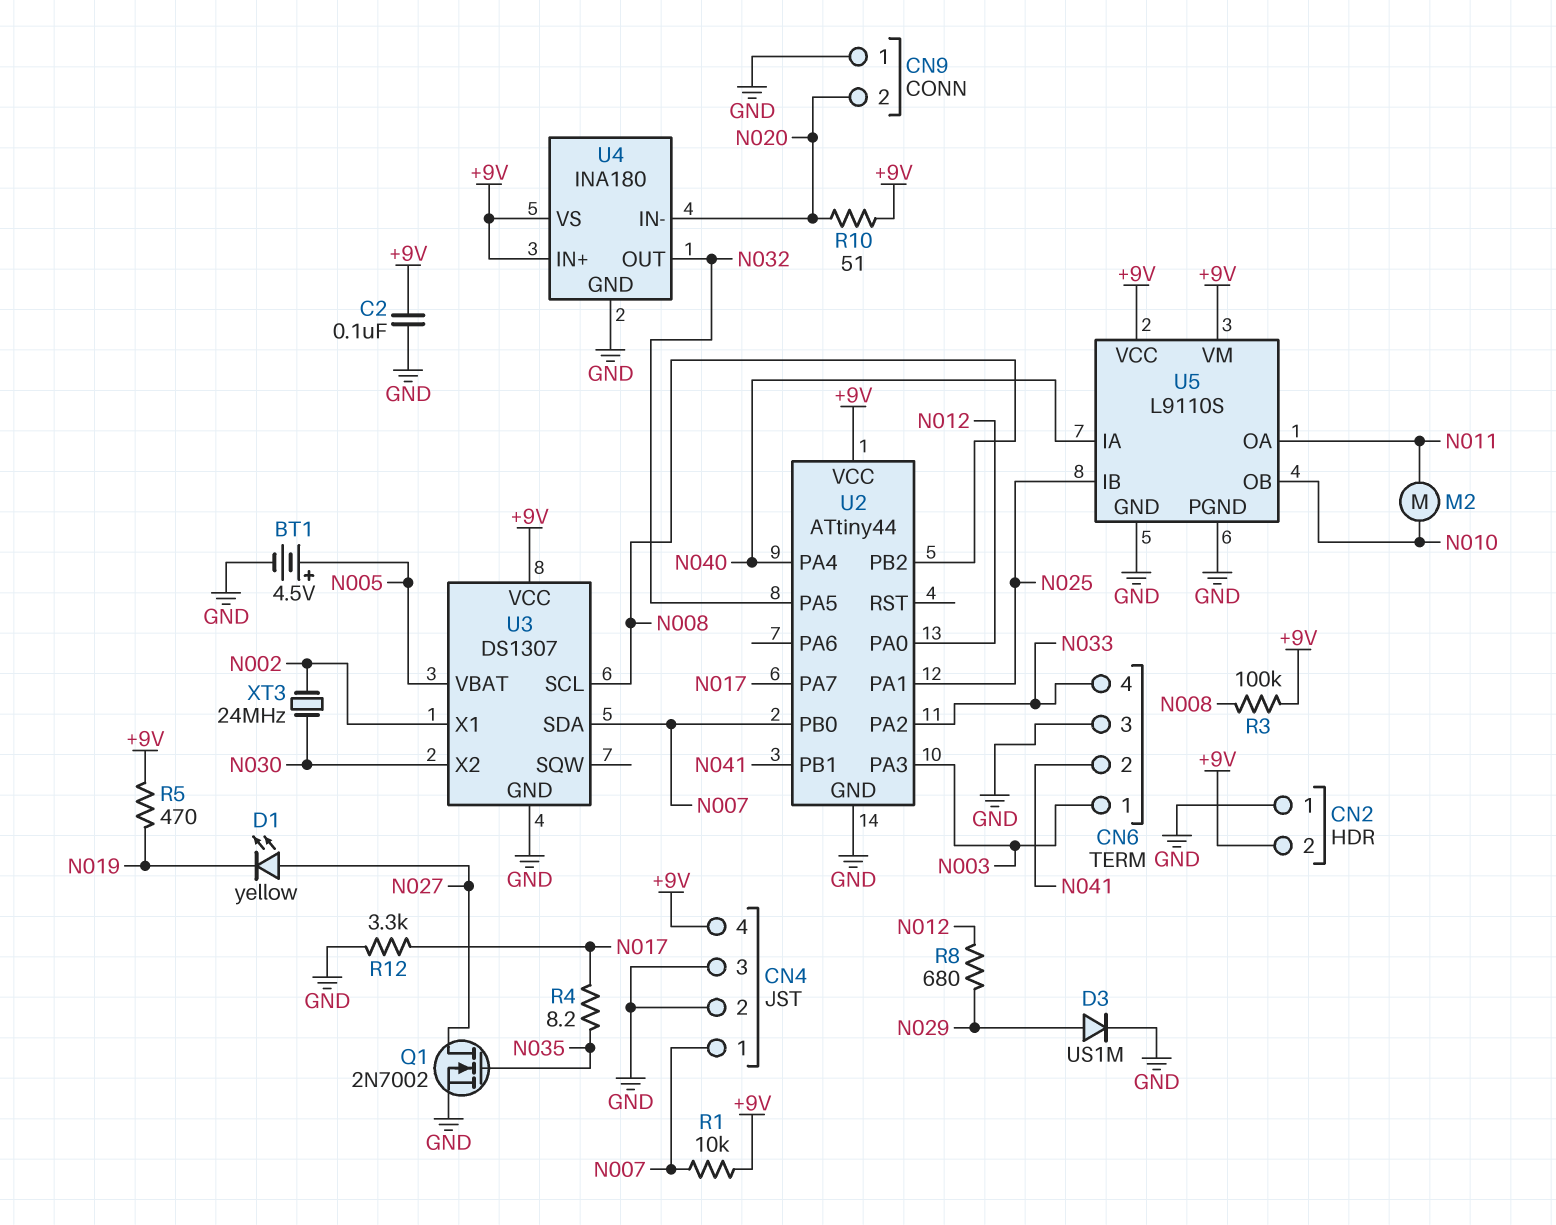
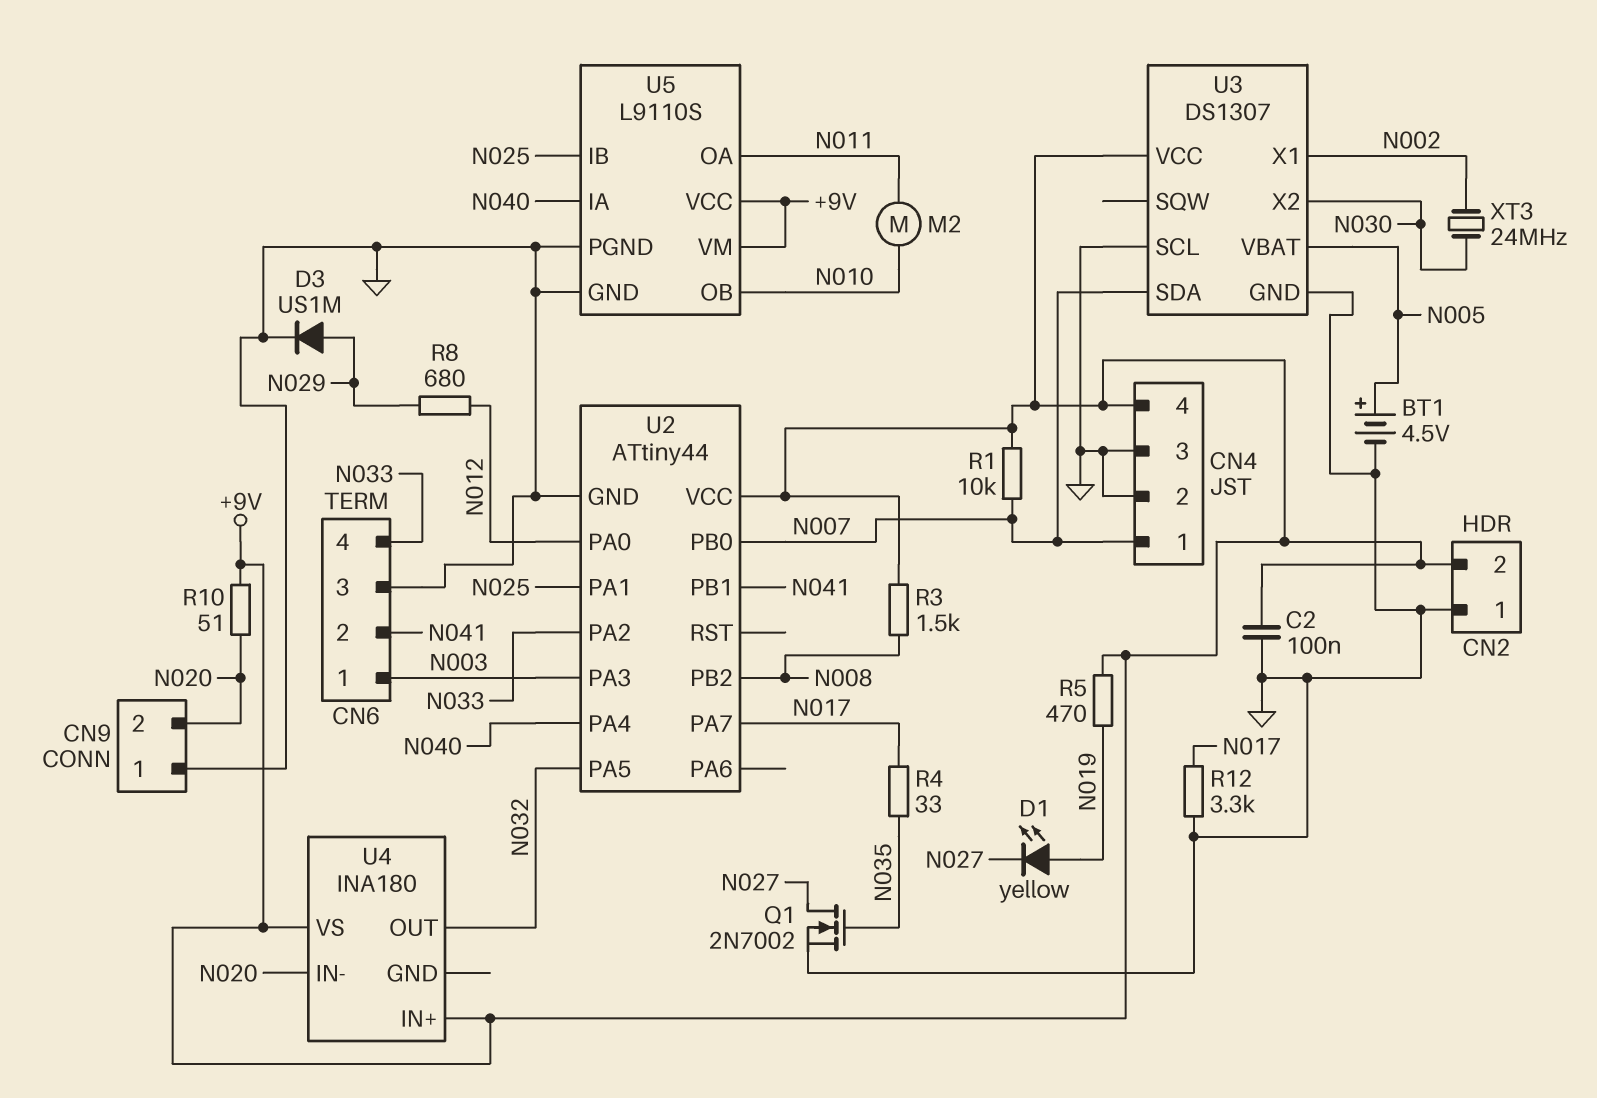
D1: LED yellow (A N027, K N019) -> LED yellow (A N019, K N027)
R3: 100k (+9V, N008) -> 1.5k (+9V, N008)
R4: 8.2 (N017, N035) -> 33 (N017, N035)
U3 pin SCL: N008 -> GND
U4 pin GND: GND -> none

